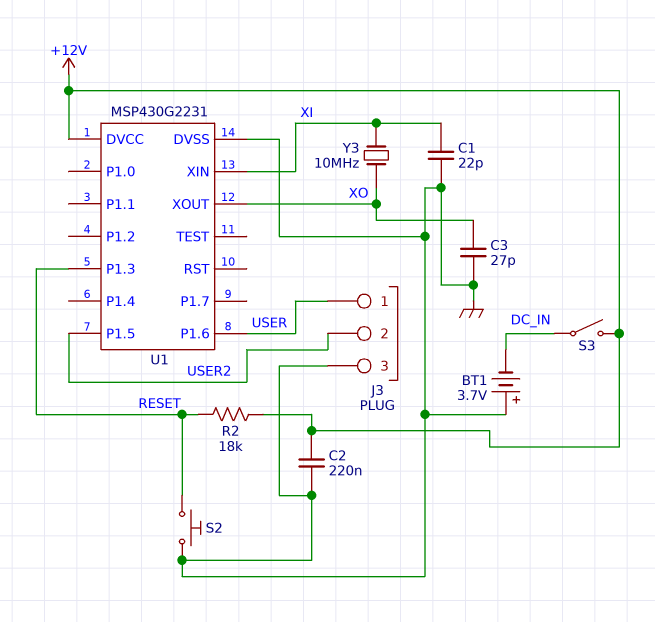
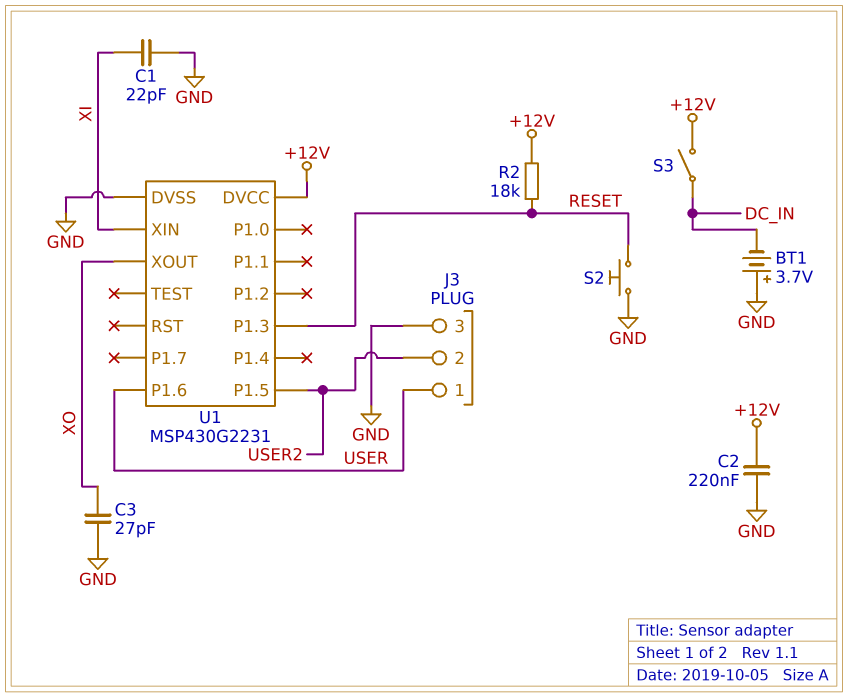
Y3: 10MHz (XI, XO) -> none

